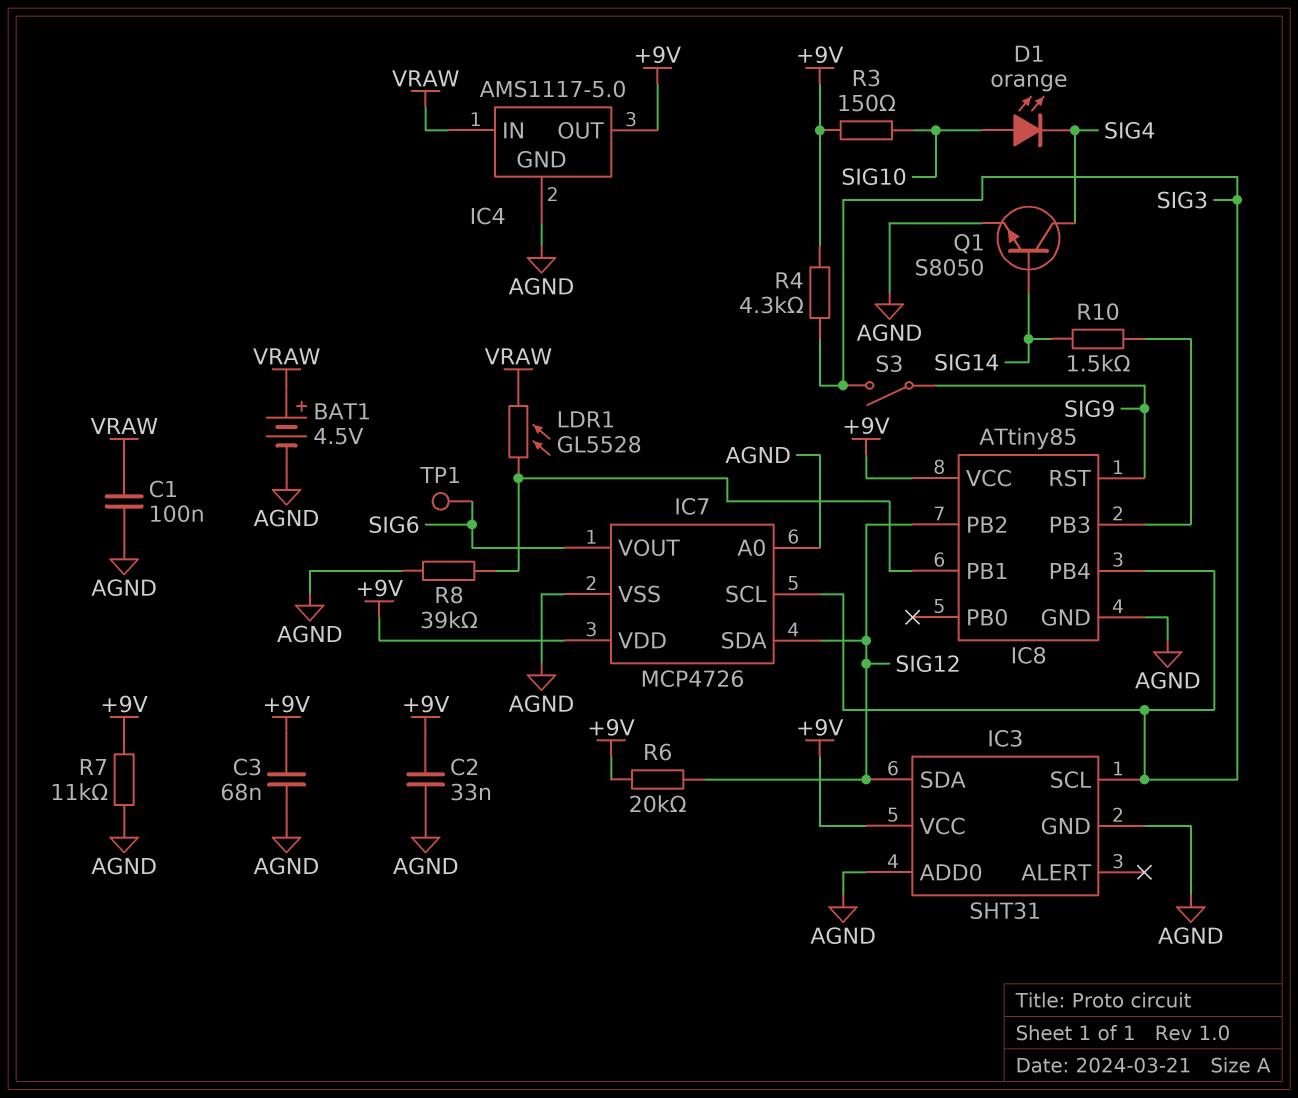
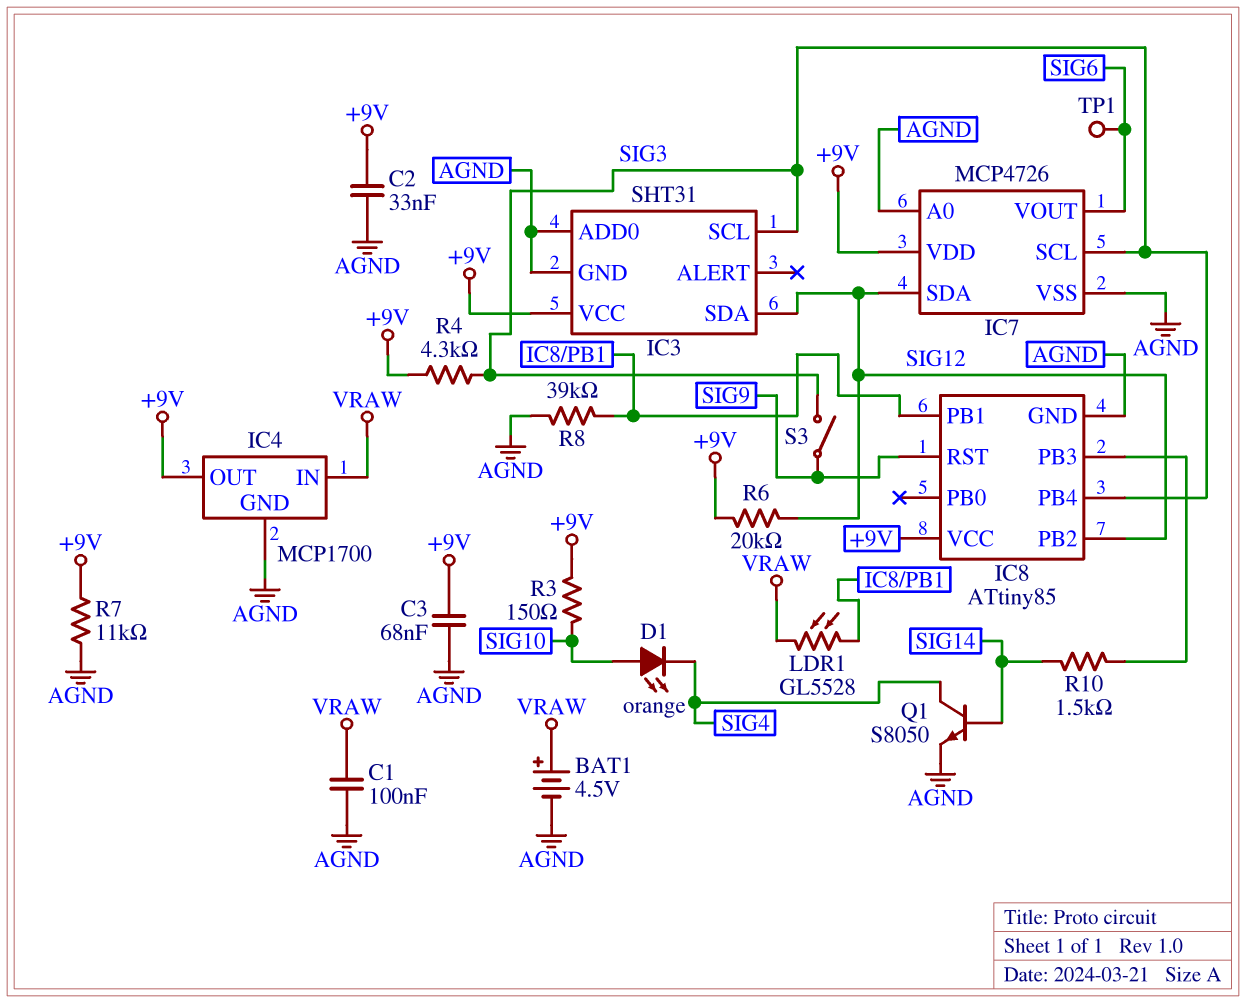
IC4: AMS1117-5.0 -> MCP1700

